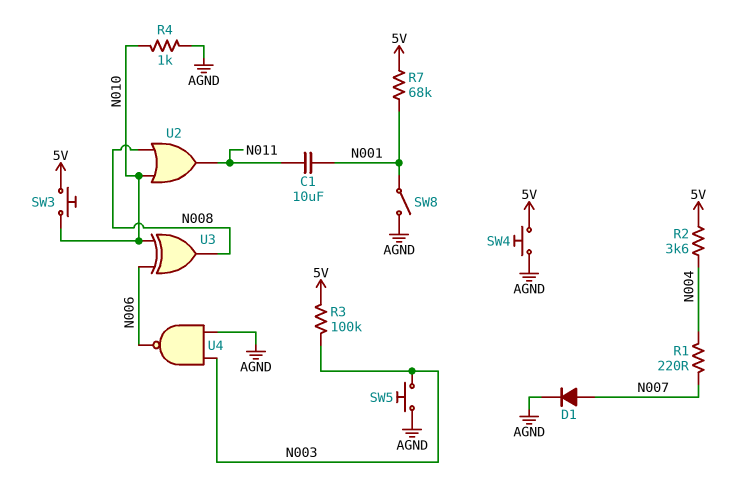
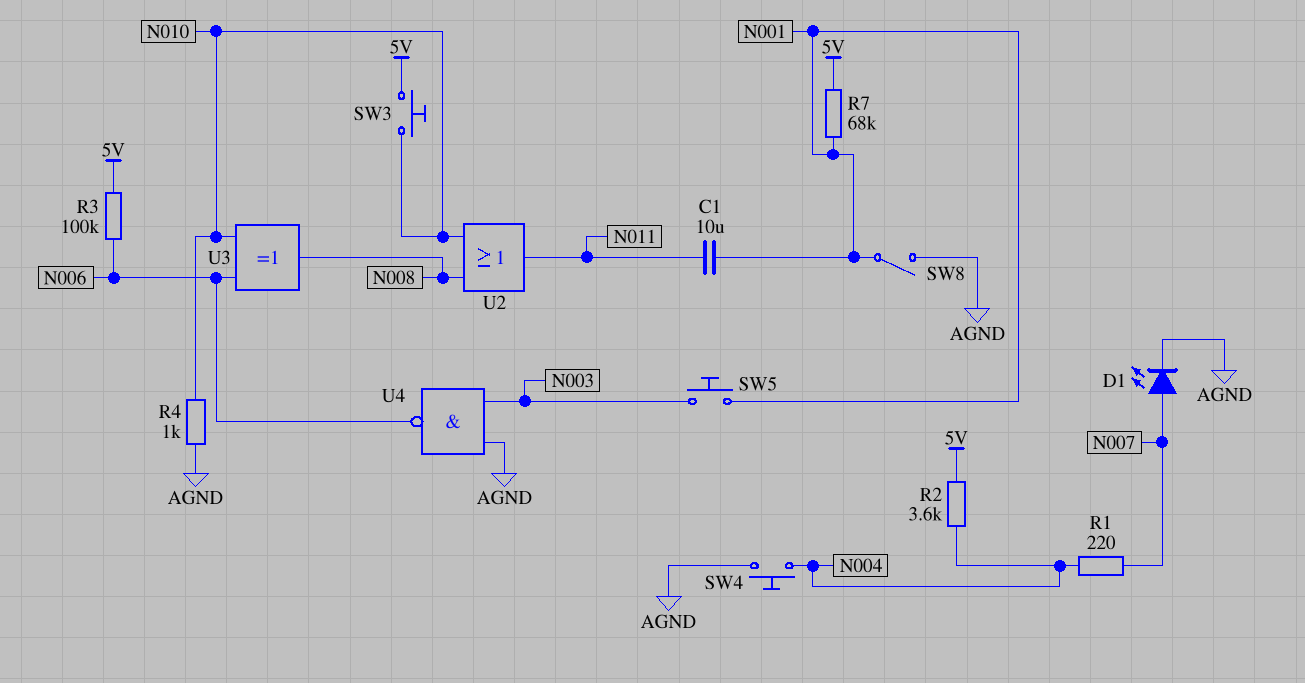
D1: diode (A N007, K AGND) -> LED (A N007, K AGND)
R3: 100k (5V, N003) -> 100k (5V, N006)
SW4: button (5V, AGND) -> button (AGND, N004)
SW5: button (AGND, N003) -> button (N001, N003)

